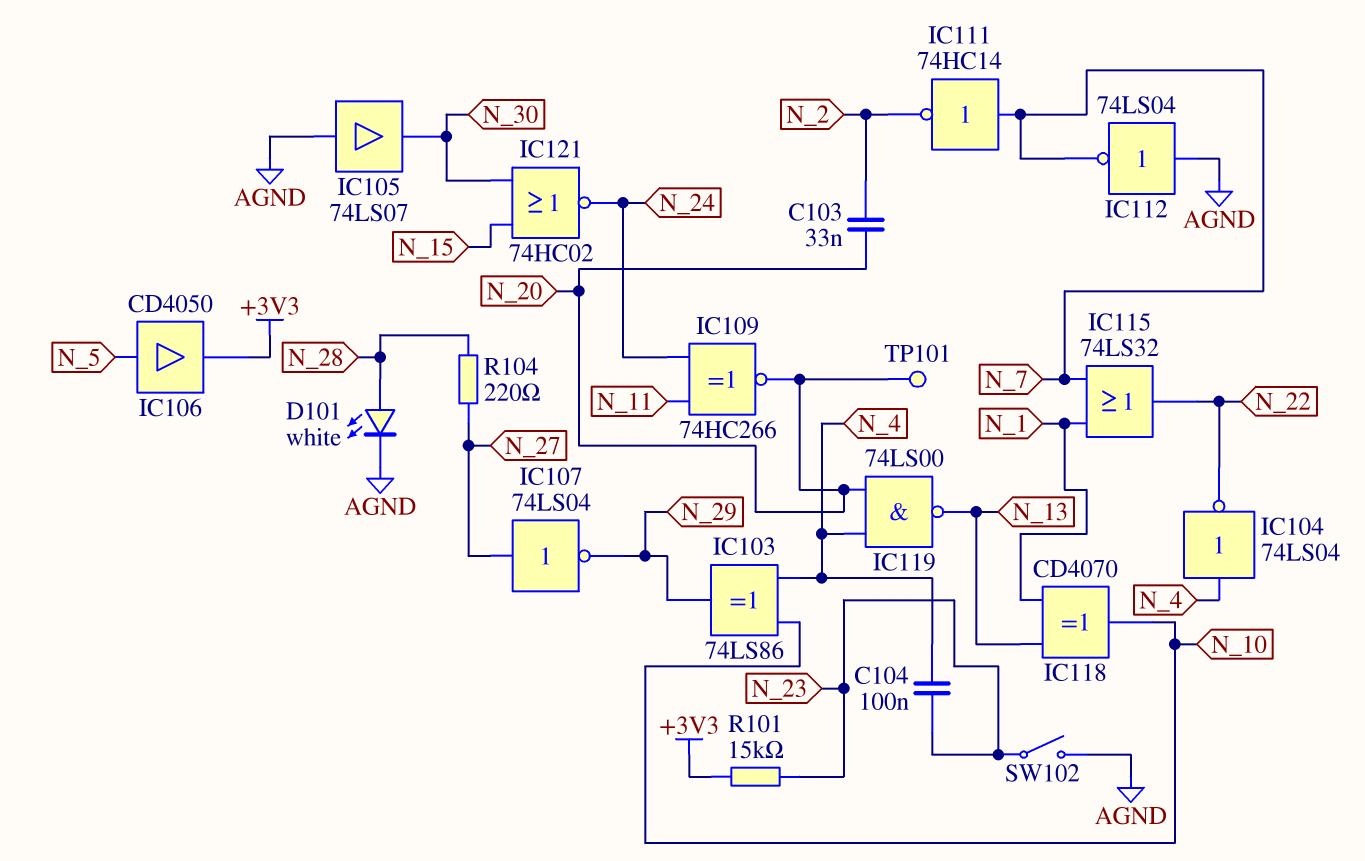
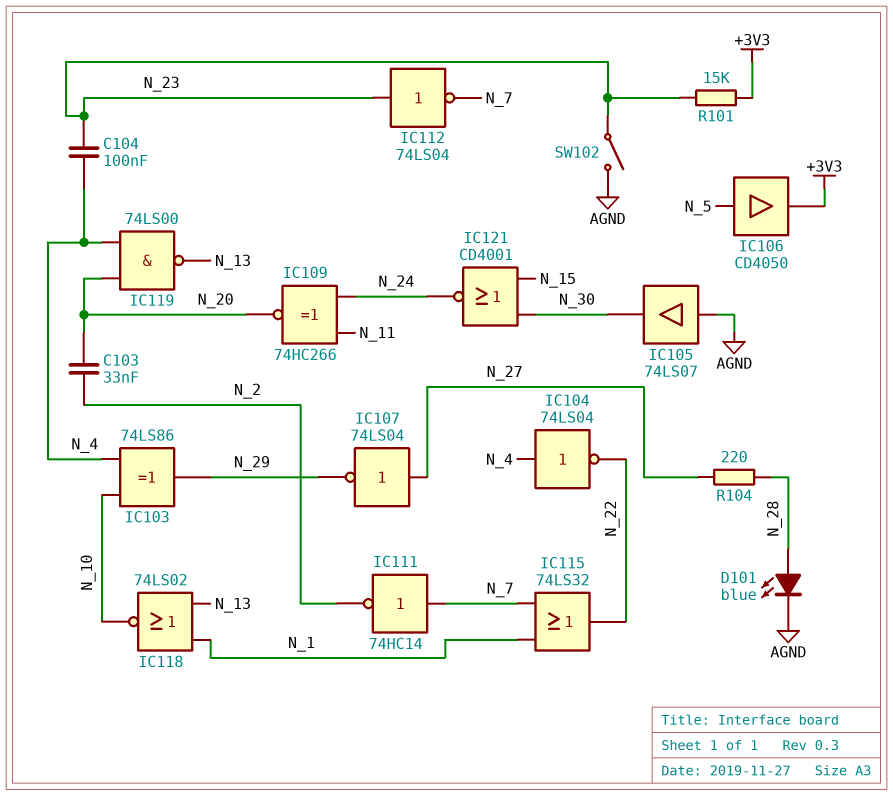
D101: LED white (A N_28, K AGND) -> LED blue (A N_28, K AGND)
IC112: NOT 74LS04 (in AGND, out N_7) -> NOT 74LS04 (in N_23, out N_7)
IC118: XOR CD4070 (in N_1, in N_13, out N_10) -> NOR 74LS02 (in N_1, in N_13, out N_10)
IC121: NOR 74HC02 (in N_15, in N_30, out N_24) -> NOR CD4001 (in N_15, in N_30, out N_24)
TP101: test point (N_20) -> none

